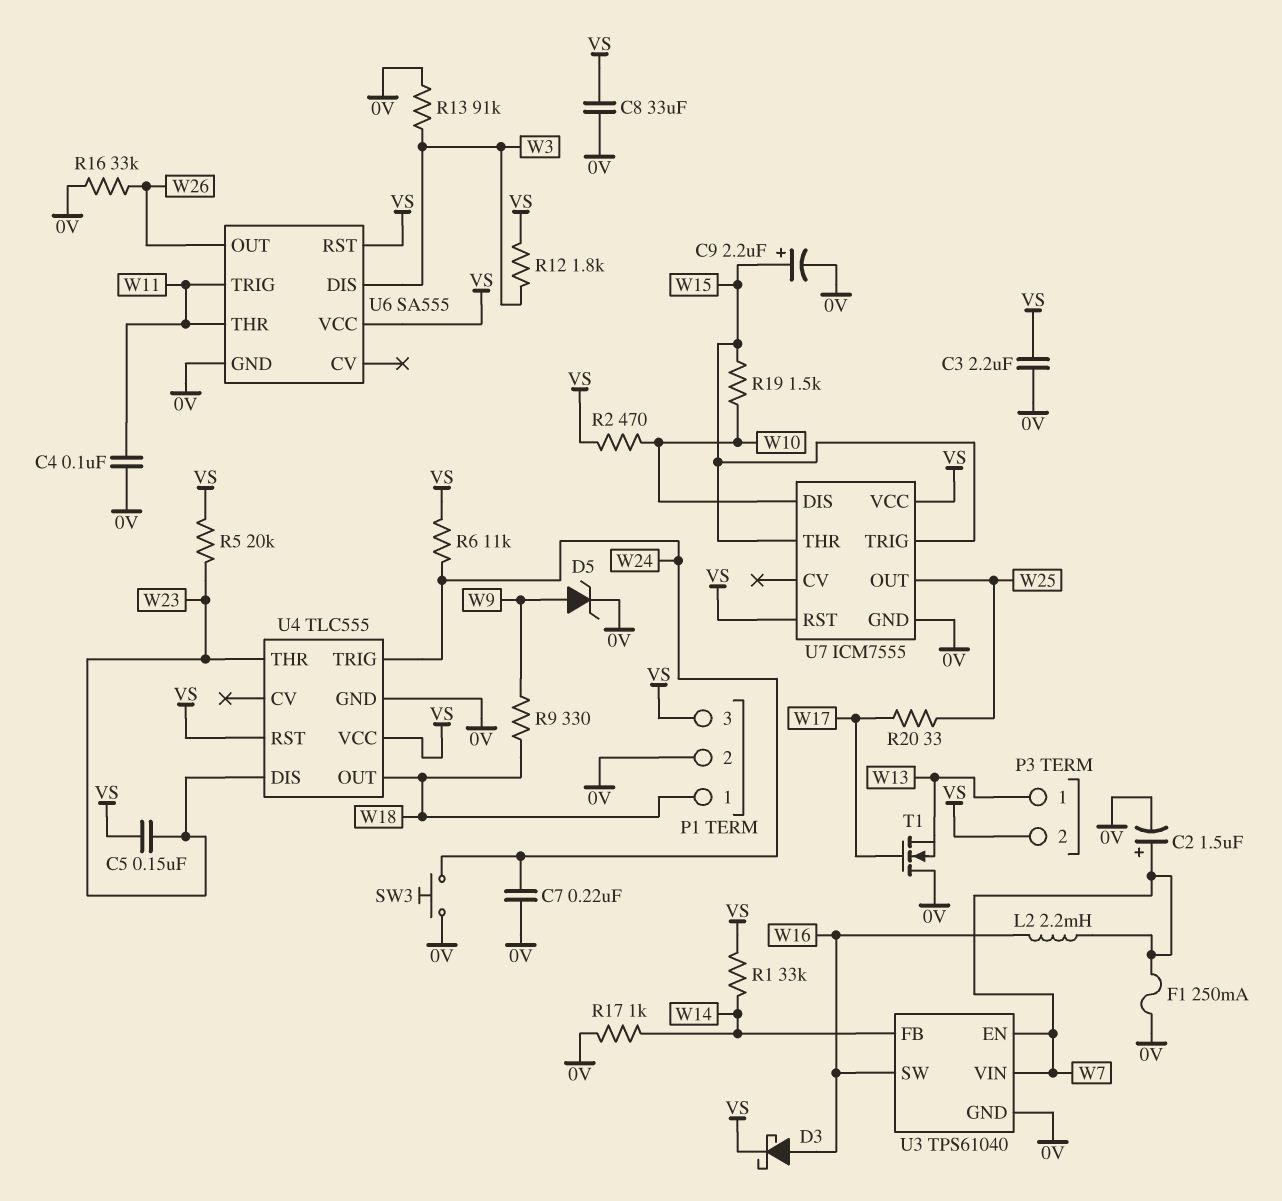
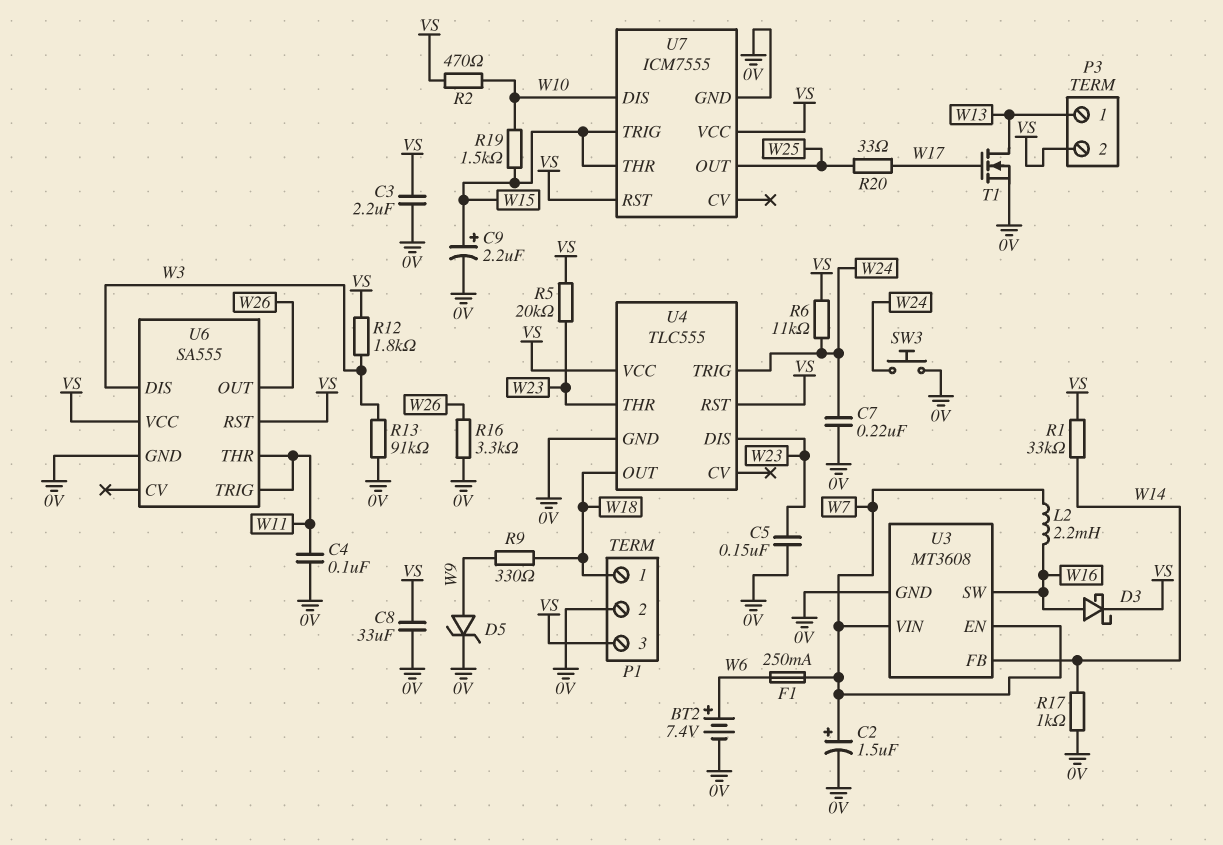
BT2: none -> 7.4V (plus W6, minus 0V)
C5: 150nF (VS, W23) -> 150nF (0V, W23)
F1: 250mA (0V, W7) -> 250mA (W6, W7)
R16: 33k (0V, W26) -> 3.3k (0V, W26)
T1: NMOS (G W17, D 0V, S W13) -> NMOS (G W17, D W13, S 0V)
U3: TPS61040 -> MT3608

